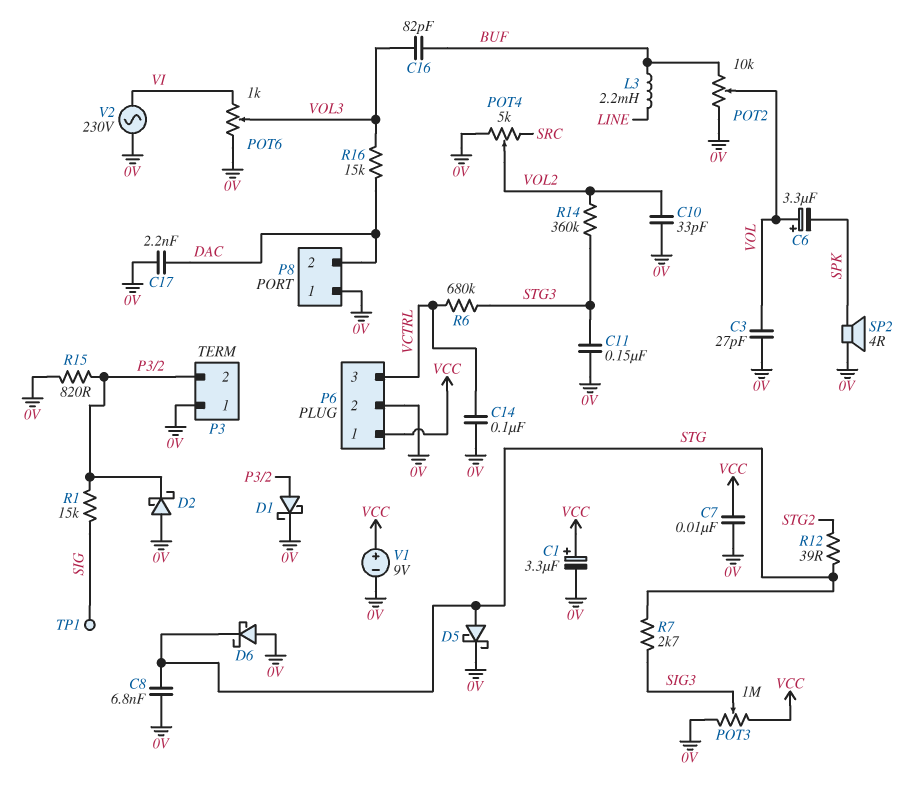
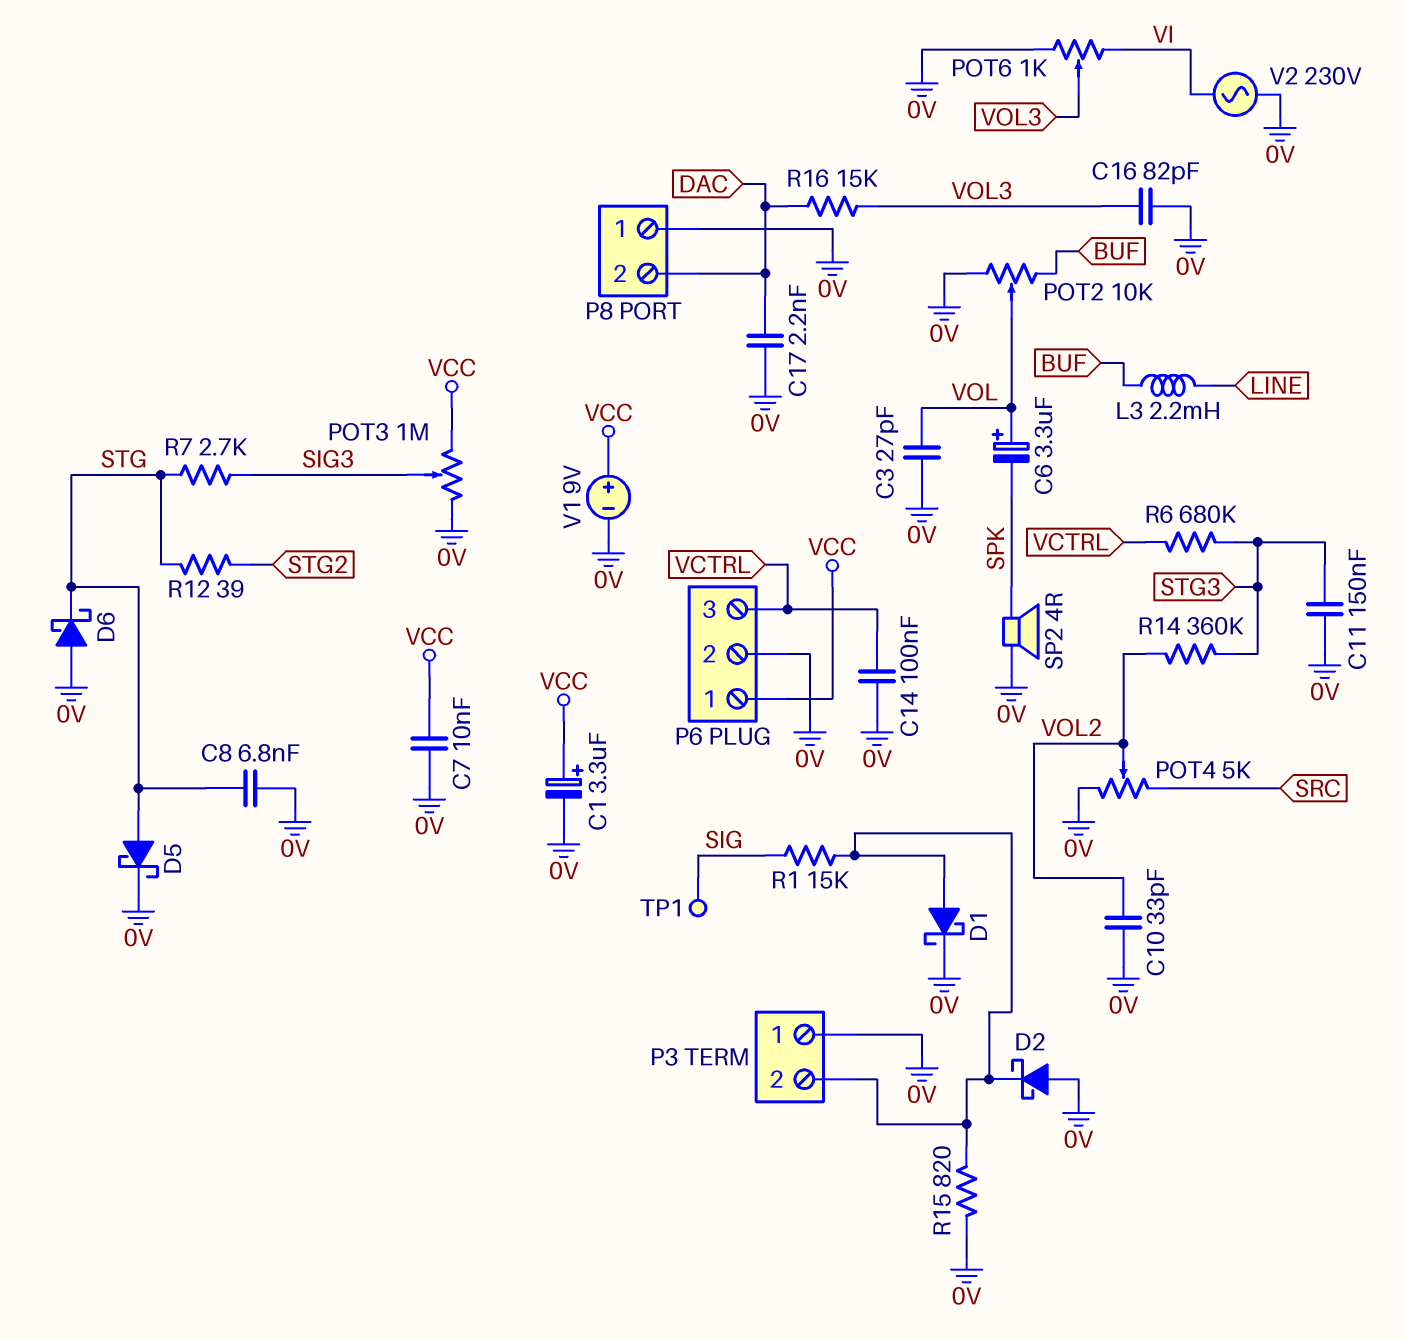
C16: 82pF (BUF, VOL3) -> 82pF (0V, VOL3)

